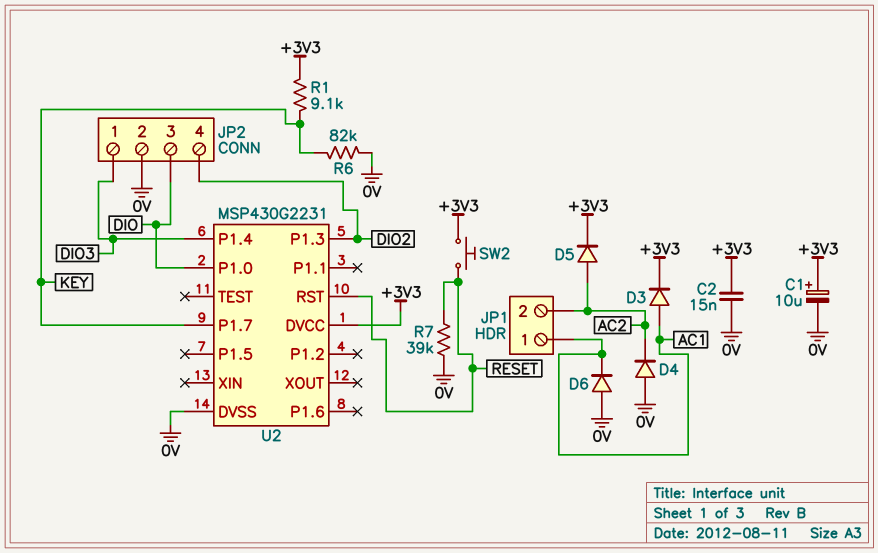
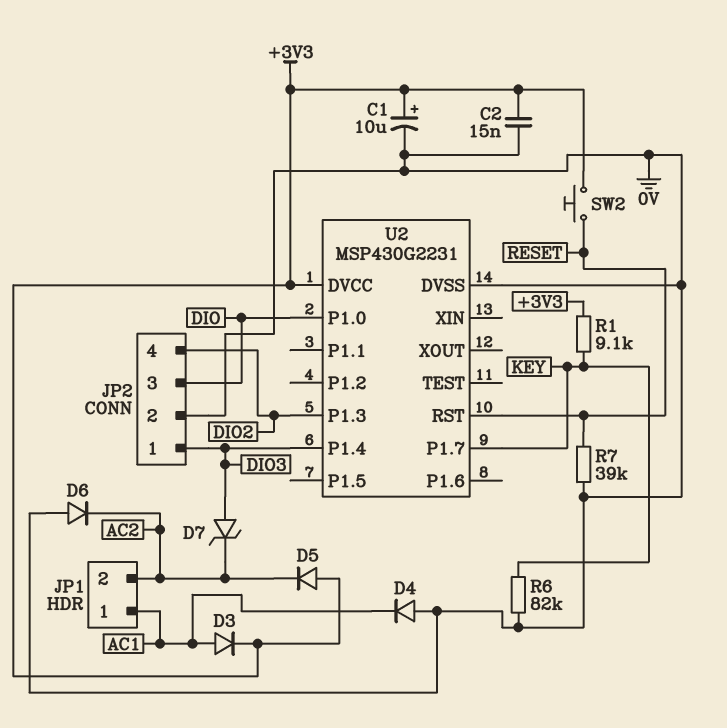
D4: diode (A 0V, K AC2) -> diode (A 0V, K AC1)
D5: diode (A AC2, K +3V3) -> diode (A +3V3, K AC2)
D6: diode (A 0V, K AC1) -> diode (A 0V, K AC2)
D7: none -> zener (A DIO3, K AC2)

